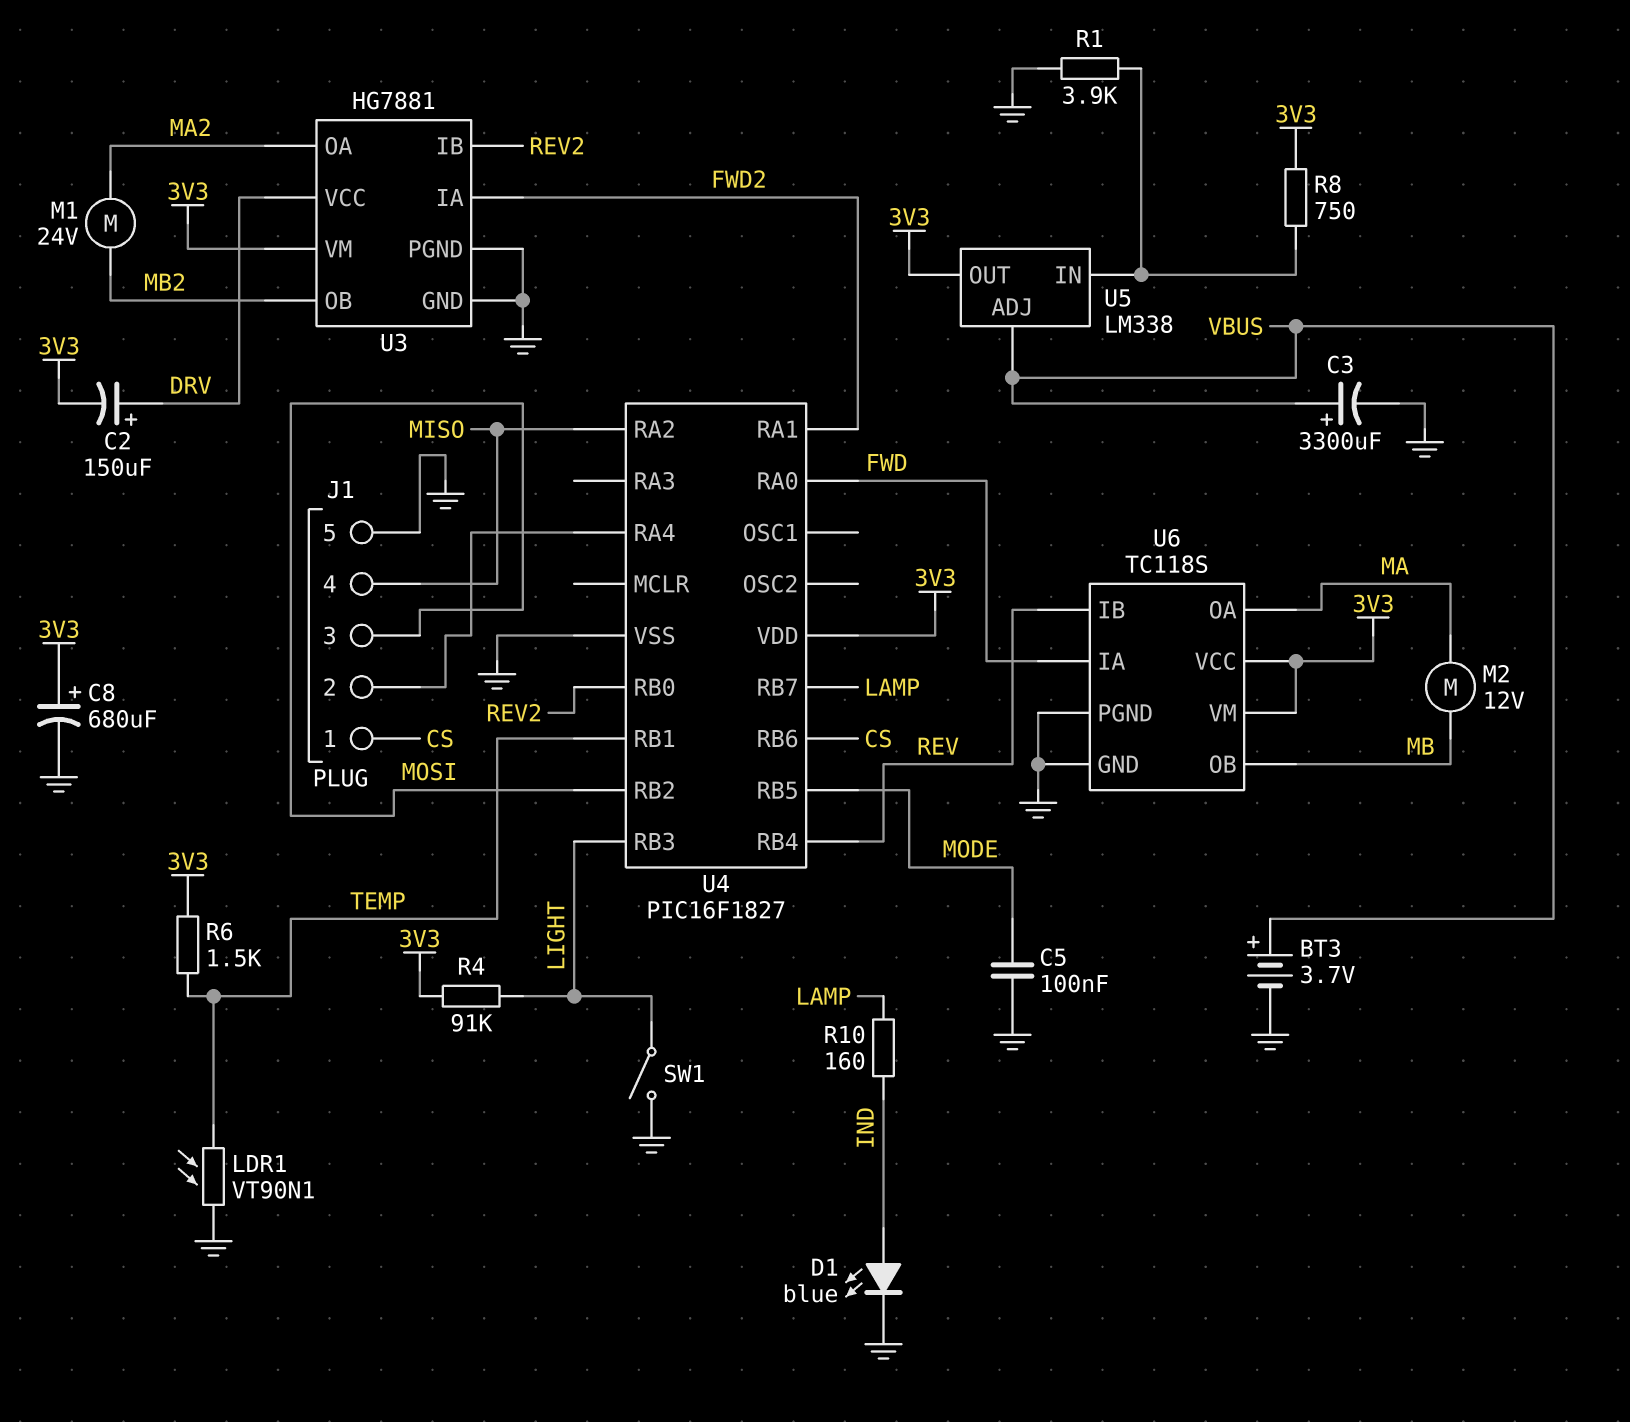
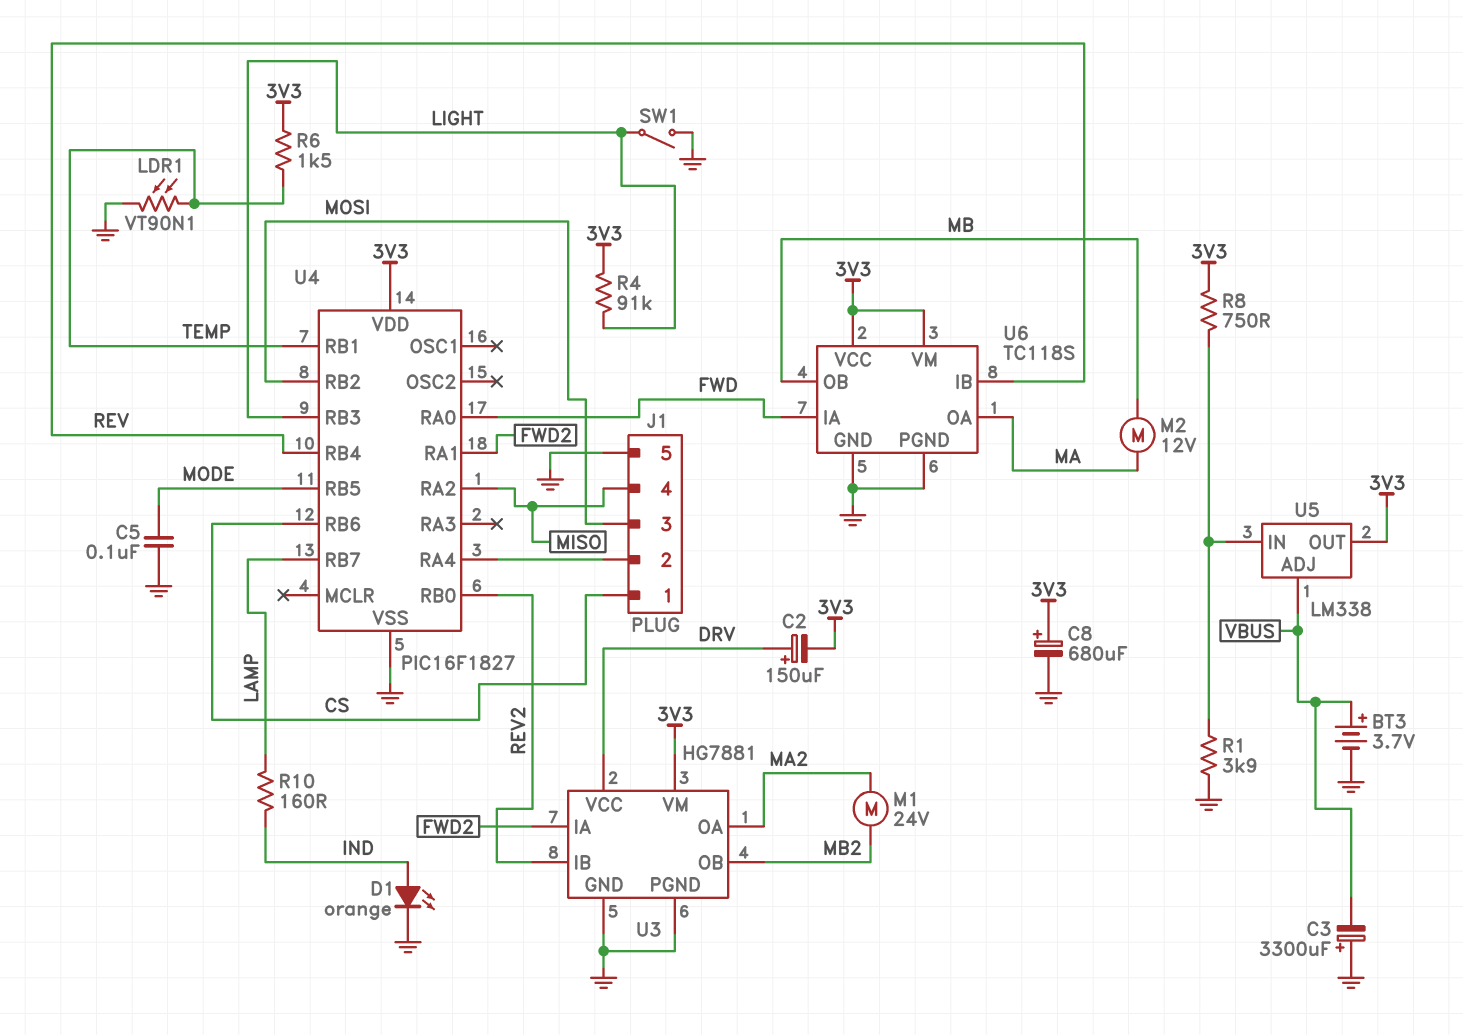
C3: 3300uF (plus VBUS, minus GND) -> 3300uF (plus GND, minus VBUS)
D1: LED blue (A IND, K GND) -> LED orange (A IND, K GND)

